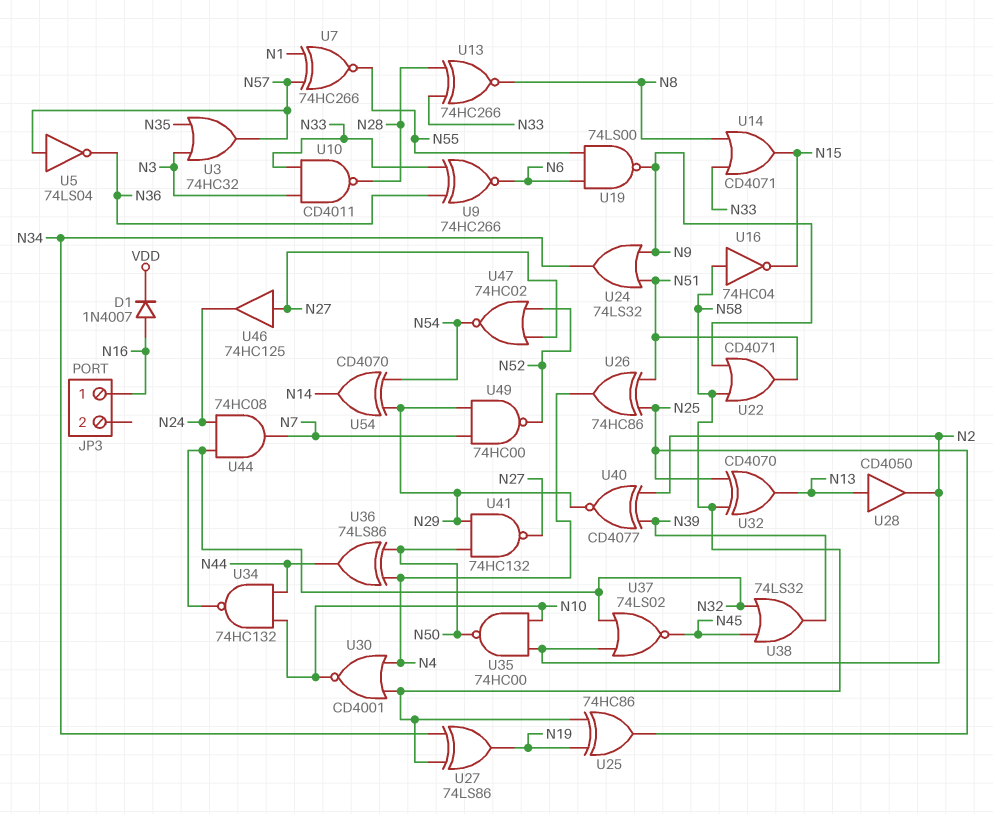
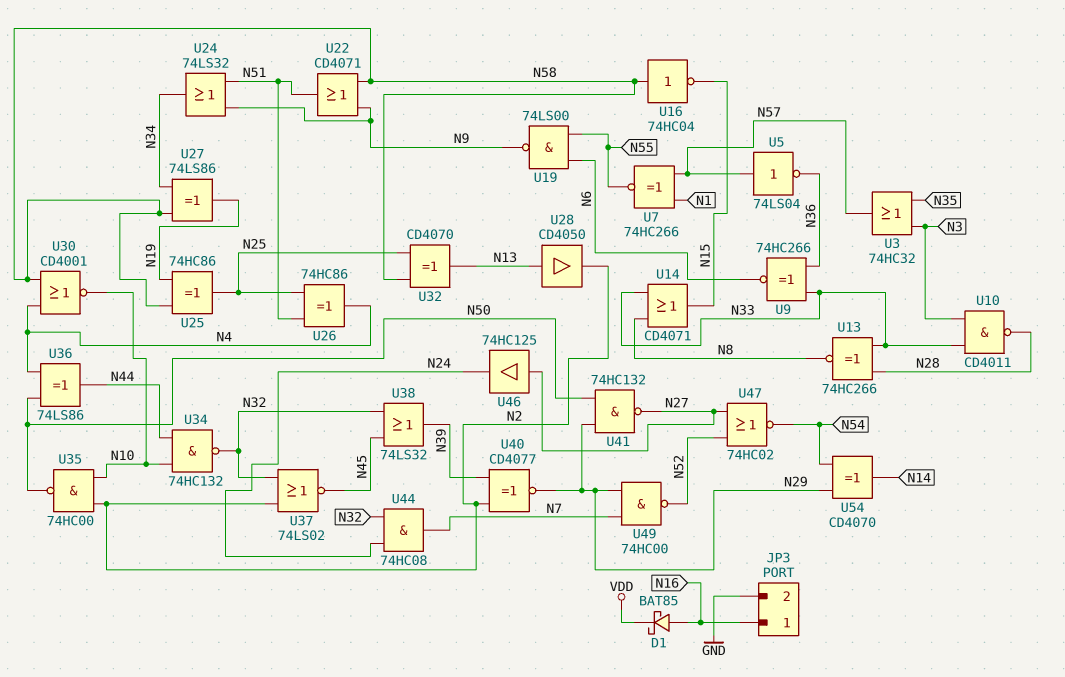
D1: diode 1N4007 (A N16, K VDD) -> schottky BAT85 (A N16, K VDD)
JP3 pin 2: none -> GND

